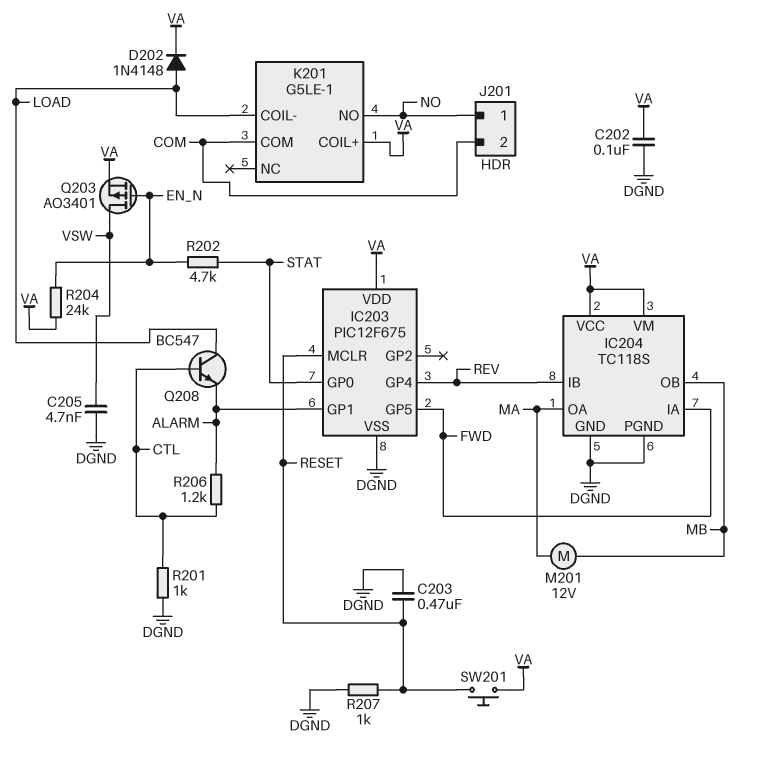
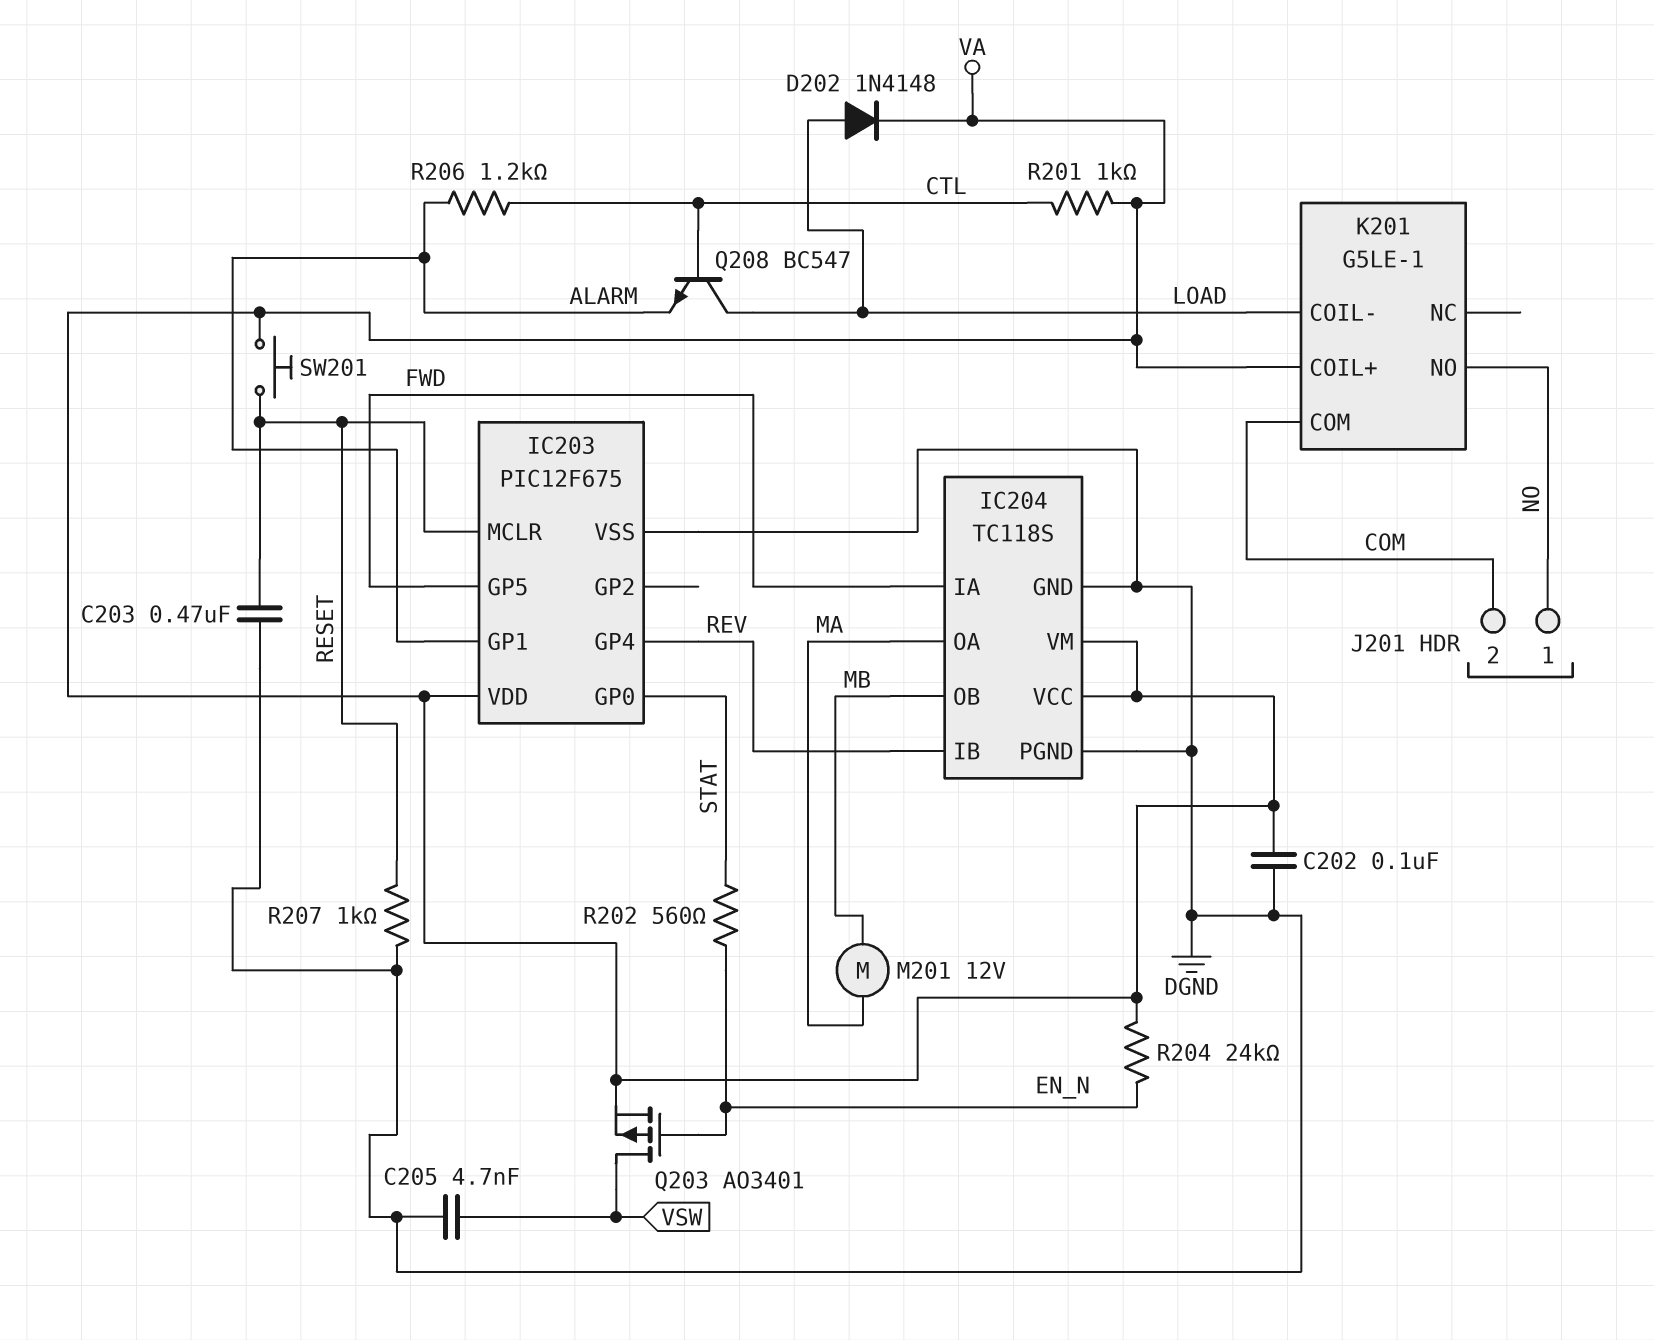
R201: 1k (CTL, DGND) -> 1k (CTL, VA)
R202: 4.7k (EN_N, STAT) -> 560 (EN_N, STAT)

